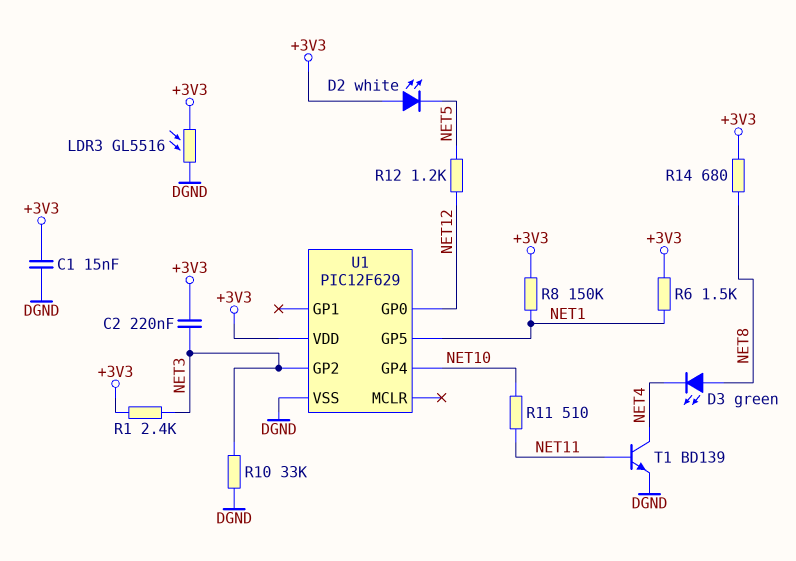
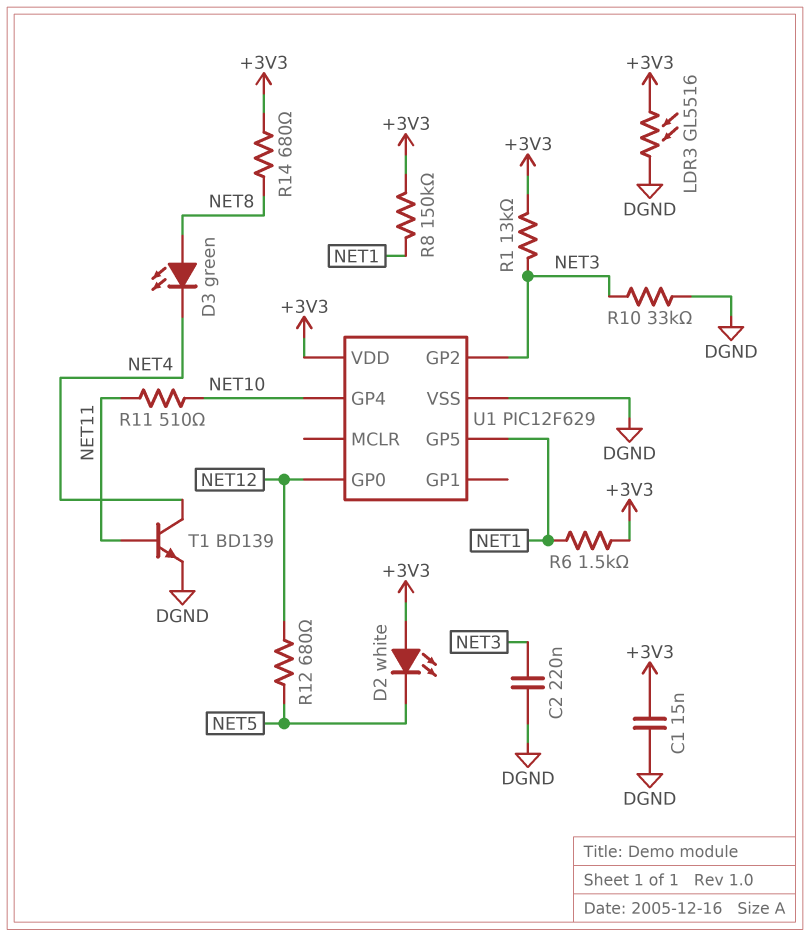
C2: 220nF (+3V3, NET3) -> 220nF (DGND, NET3)
R1: 2.4k (+3V3, NET3) -> 13k (+3V3, NET3)
R12: 1.2k (NET5, NET12) -> 680 (NET5, NET12)

